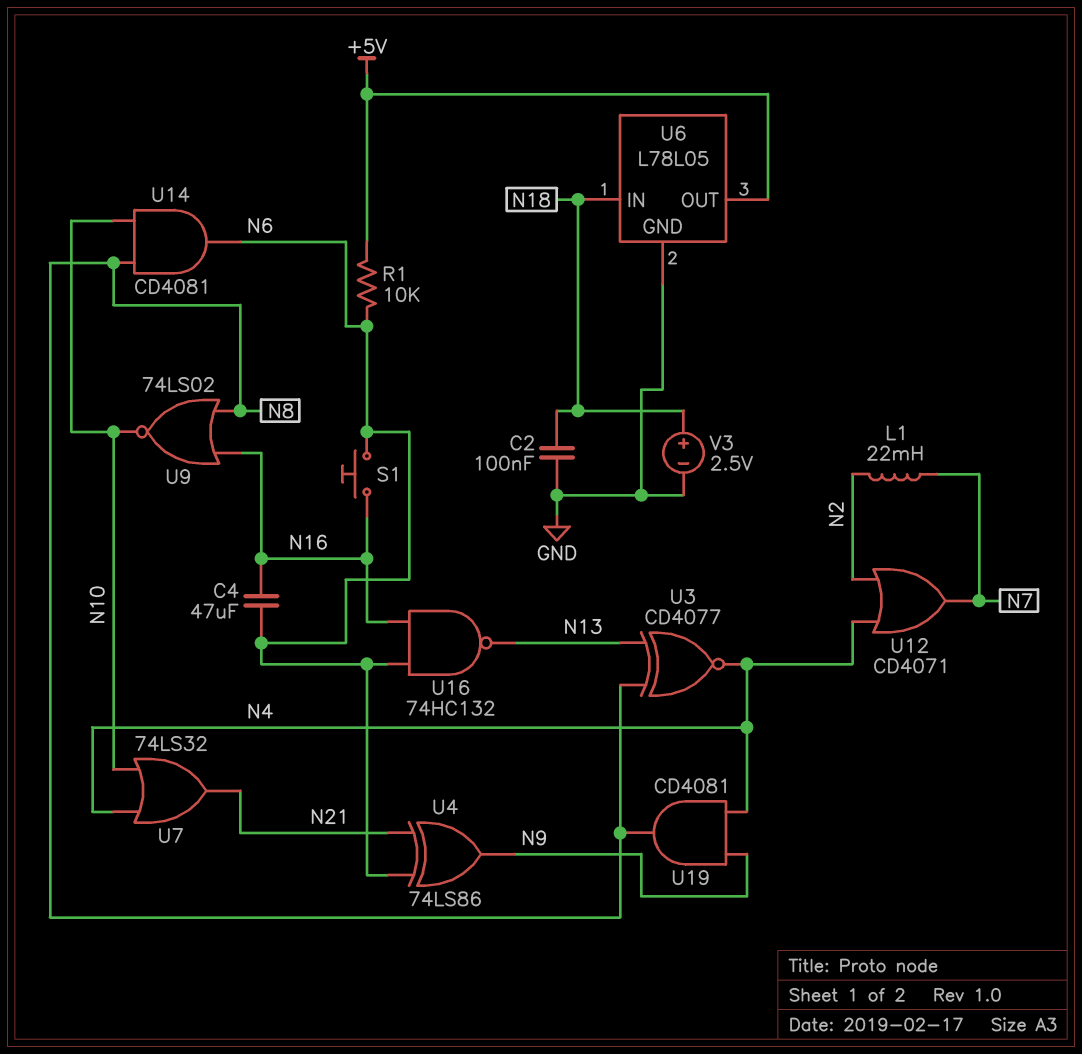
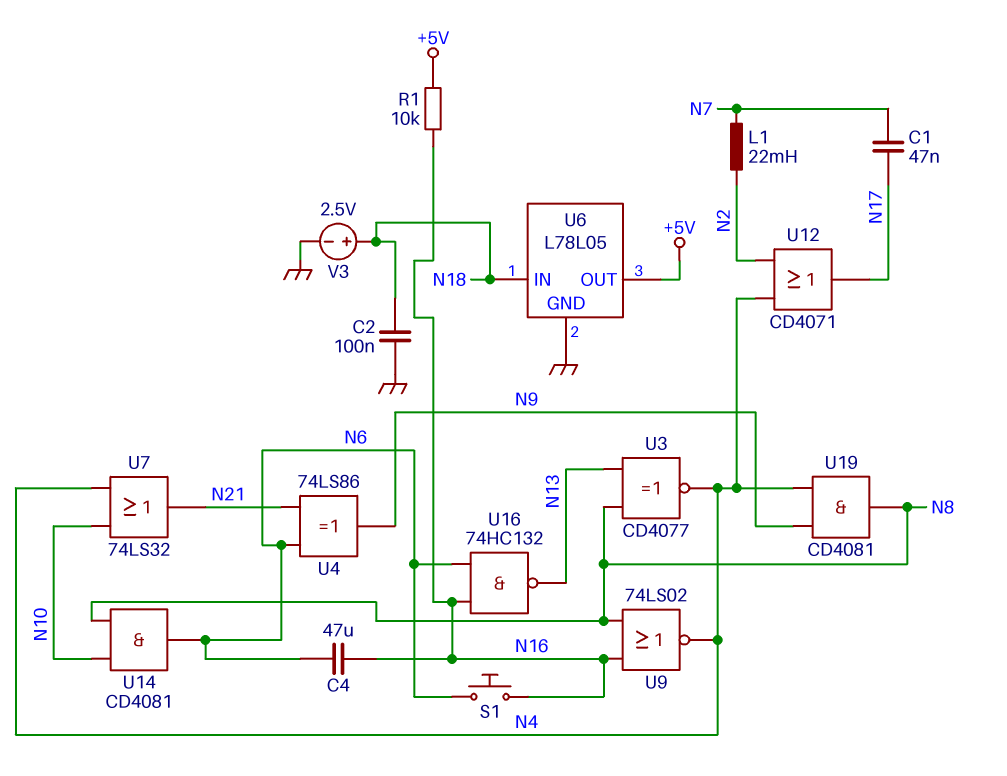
C1: none -> 47nF (N7, N17)
R1: 10k (+5V, N6) -> 10k (+5V, N16)
U9: NOR 74LS02 (in N8, in N16, out N10) -> NOR 74LS02 (in N8, in N16, out N4)
U12: OR CD4071 (in N2, in N4, out N7) -> OR CD4071 (in N2, in N4, out N17)

